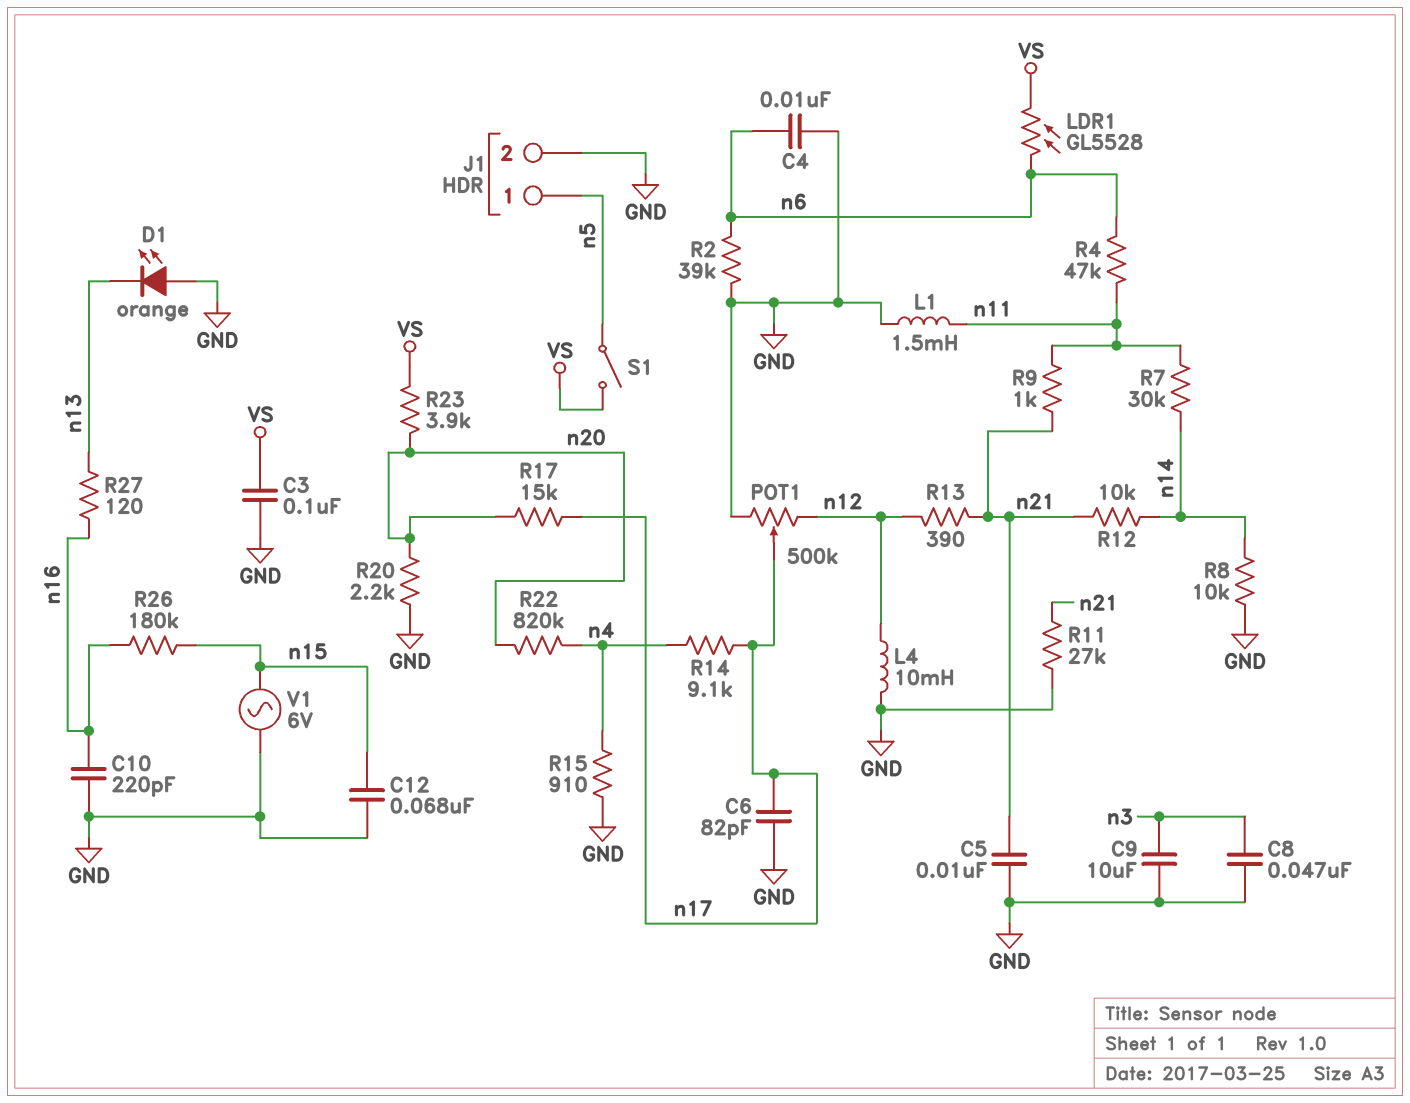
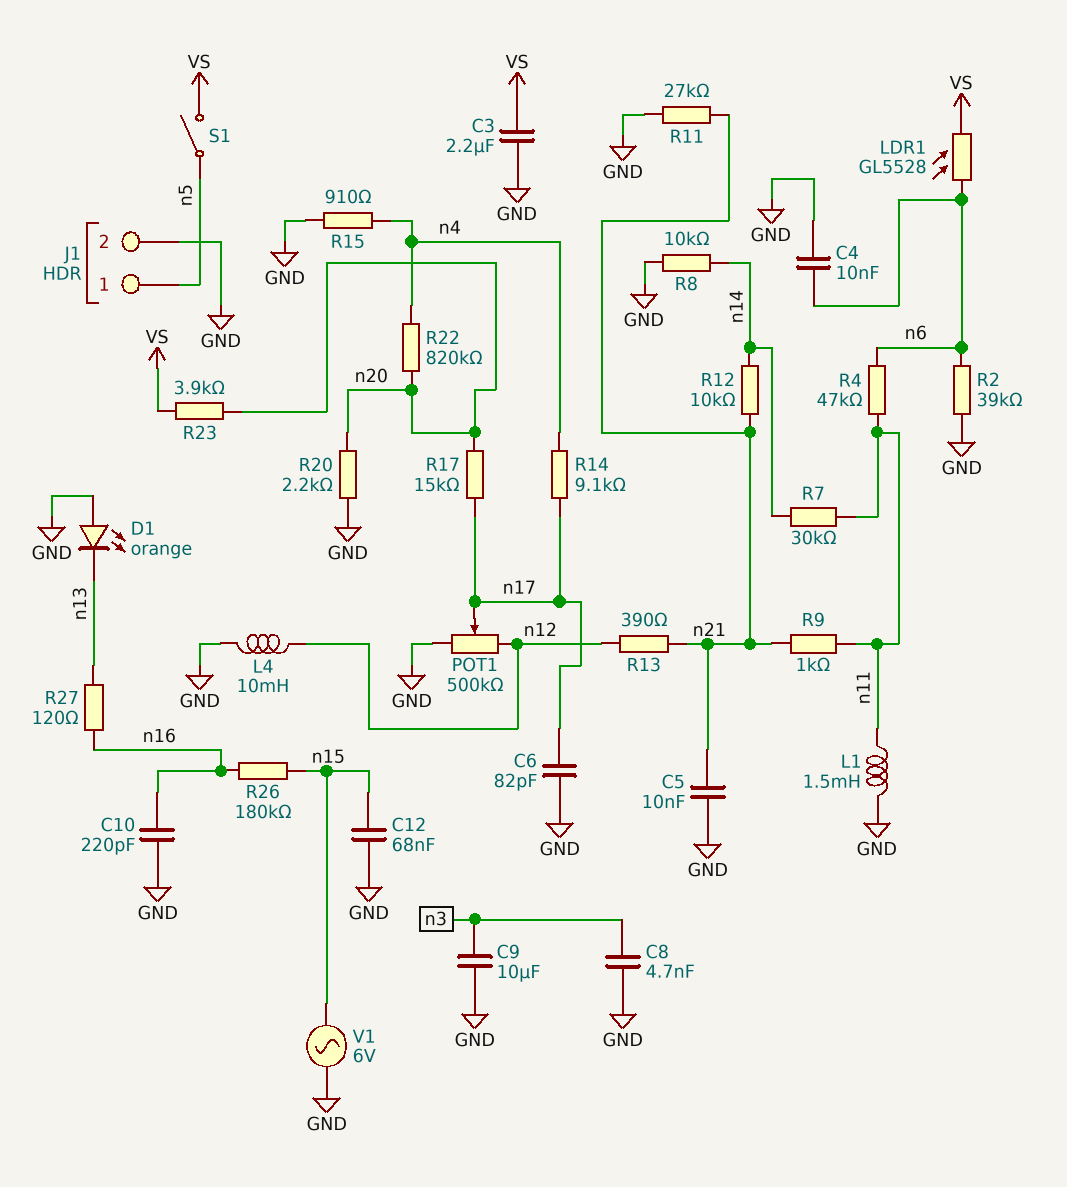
C3: 100nF (GND, VS) -> 2.2uF (GND, VS)
C8: 47nF (GND, n3) -> 4.7nF (GND, n3)

